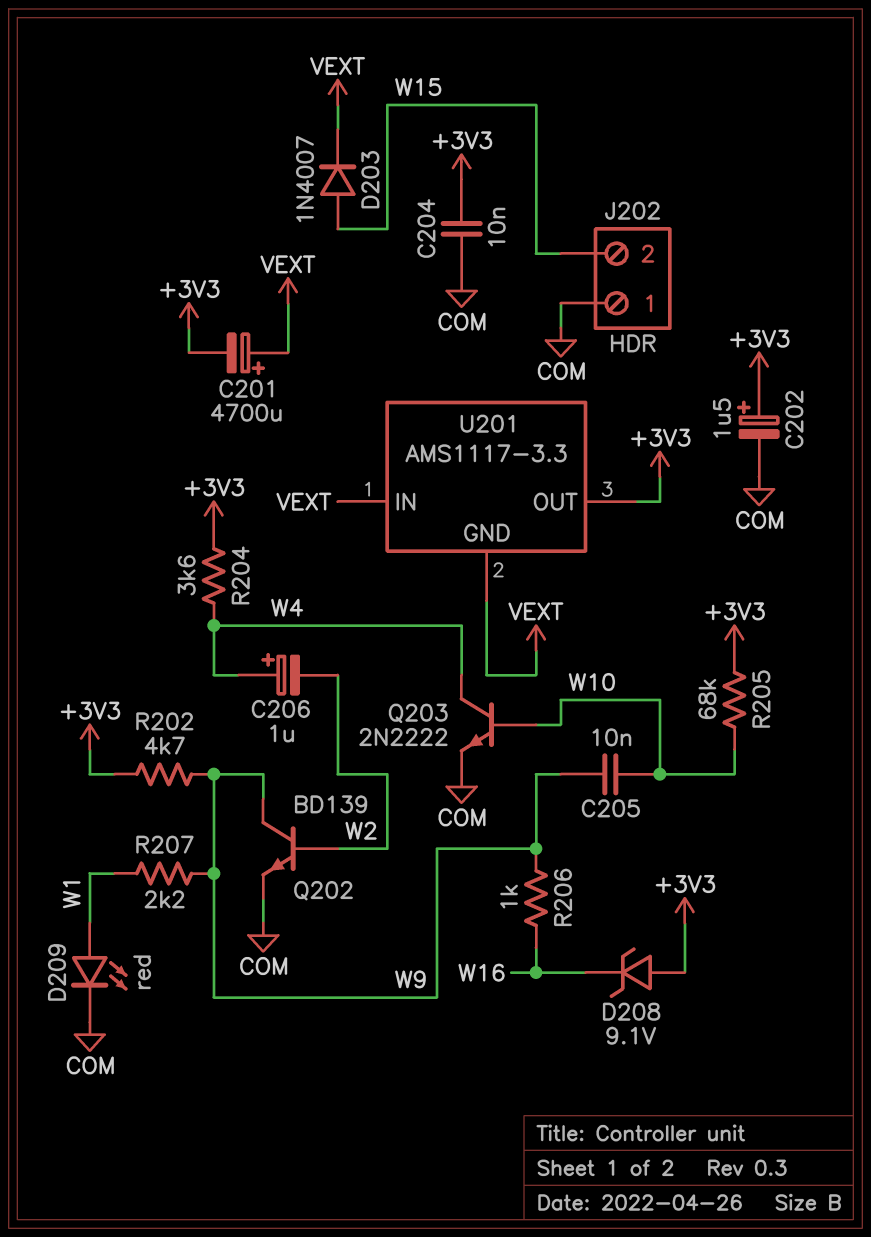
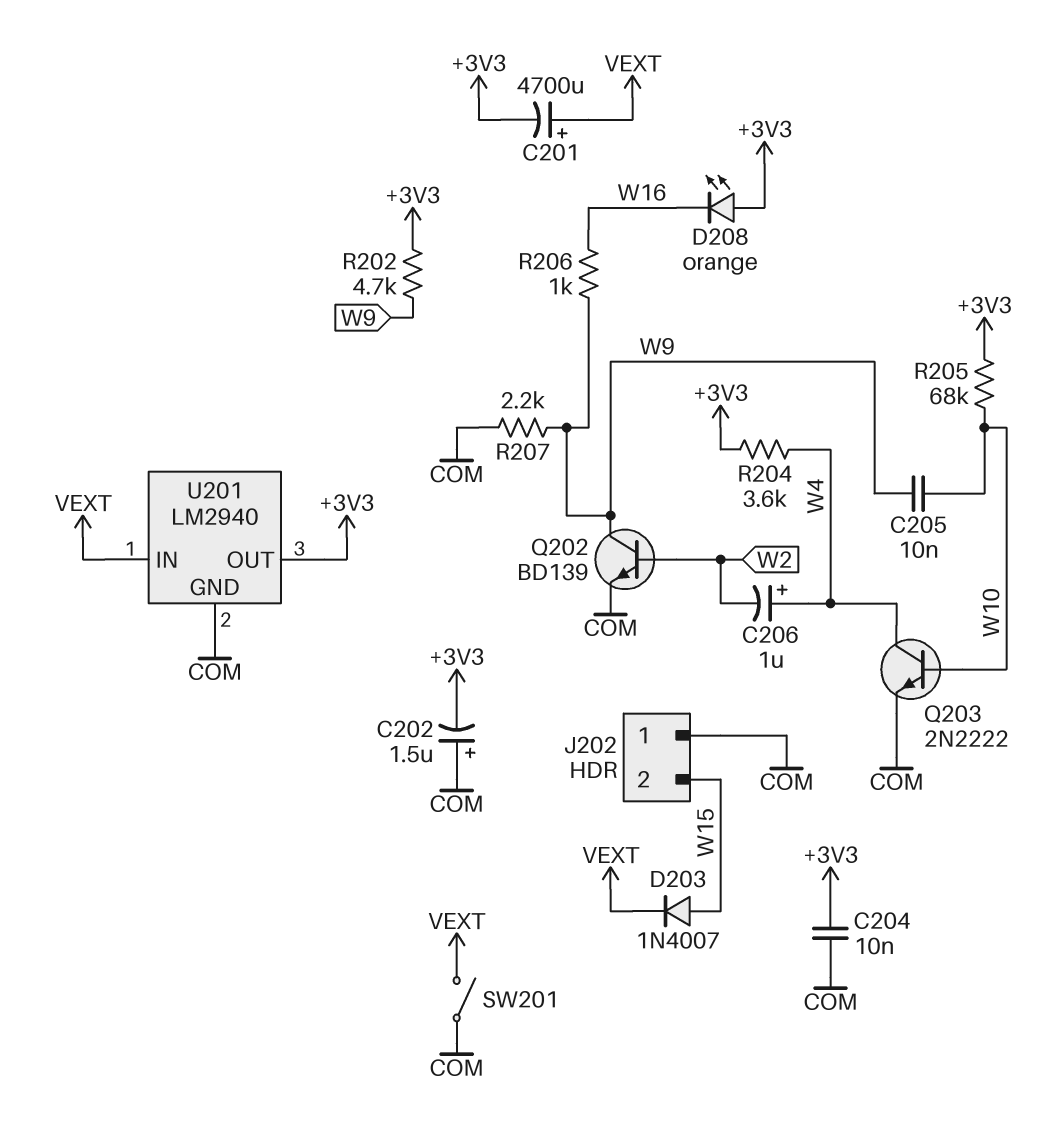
C202: 1.5uF (plus +3V3, minus COM) -> 1.5uF (plus COM, minus +3V3)
D208: zener 9.1V (A +3V3, K W16) -> LED orange (A +3V3, K W16)
D209: LED red (A W1, K COM) -> none
R207: 2.2k (W1, W9) -> 2.2k (COM, W9)
SW201: none -> switch (COM, VEXT)
U201: AMS1117-3.3 -> LM2940
U201 pin GND: VEXT -> COM

